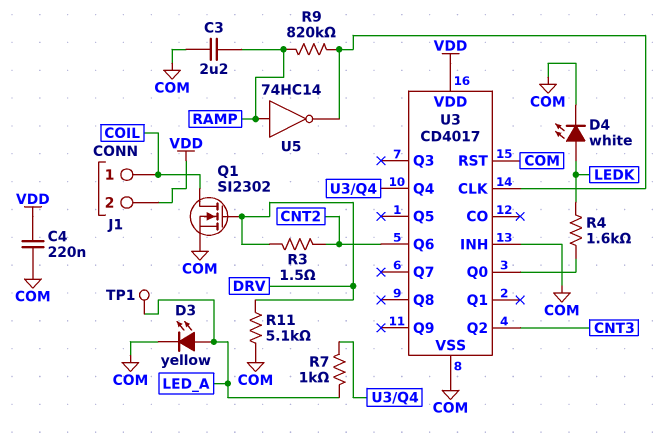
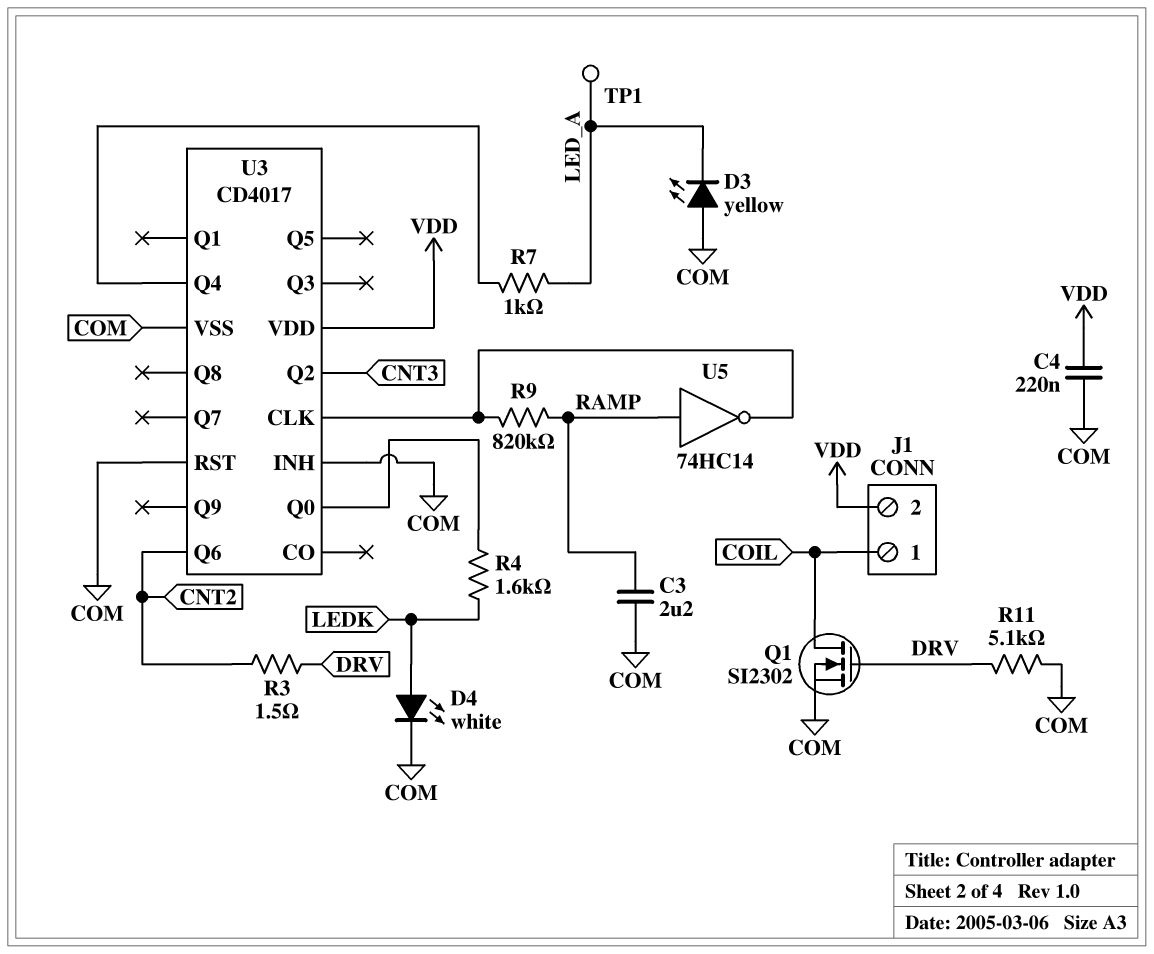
D3: LED yellow (A LED_A, K COM) -> LED yellow (A COM, K LED_A)

